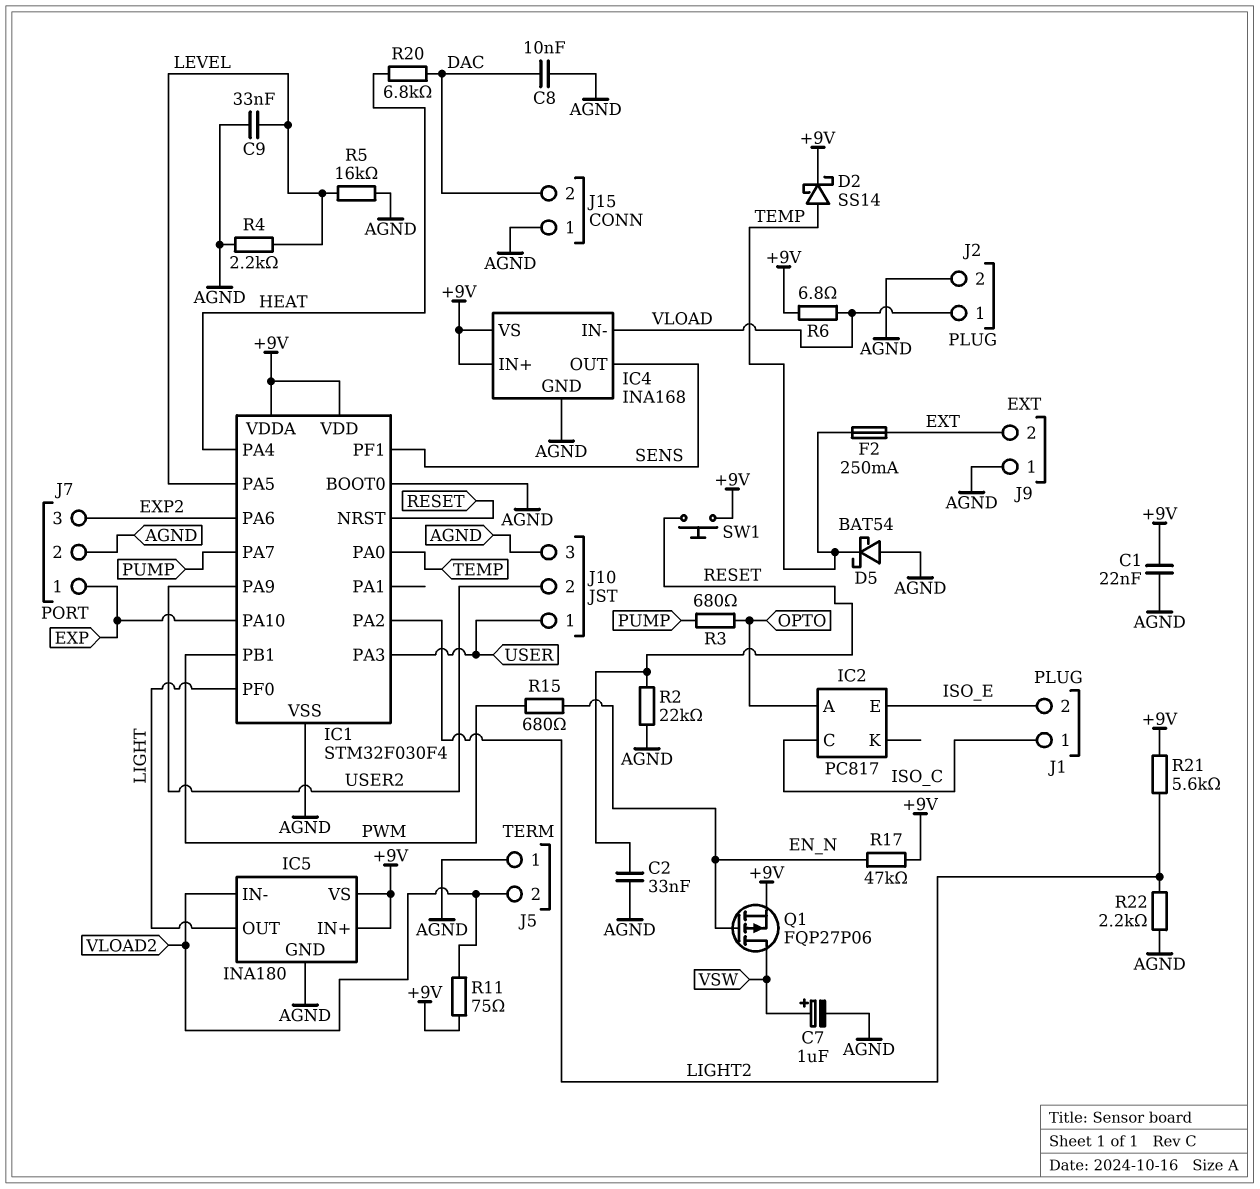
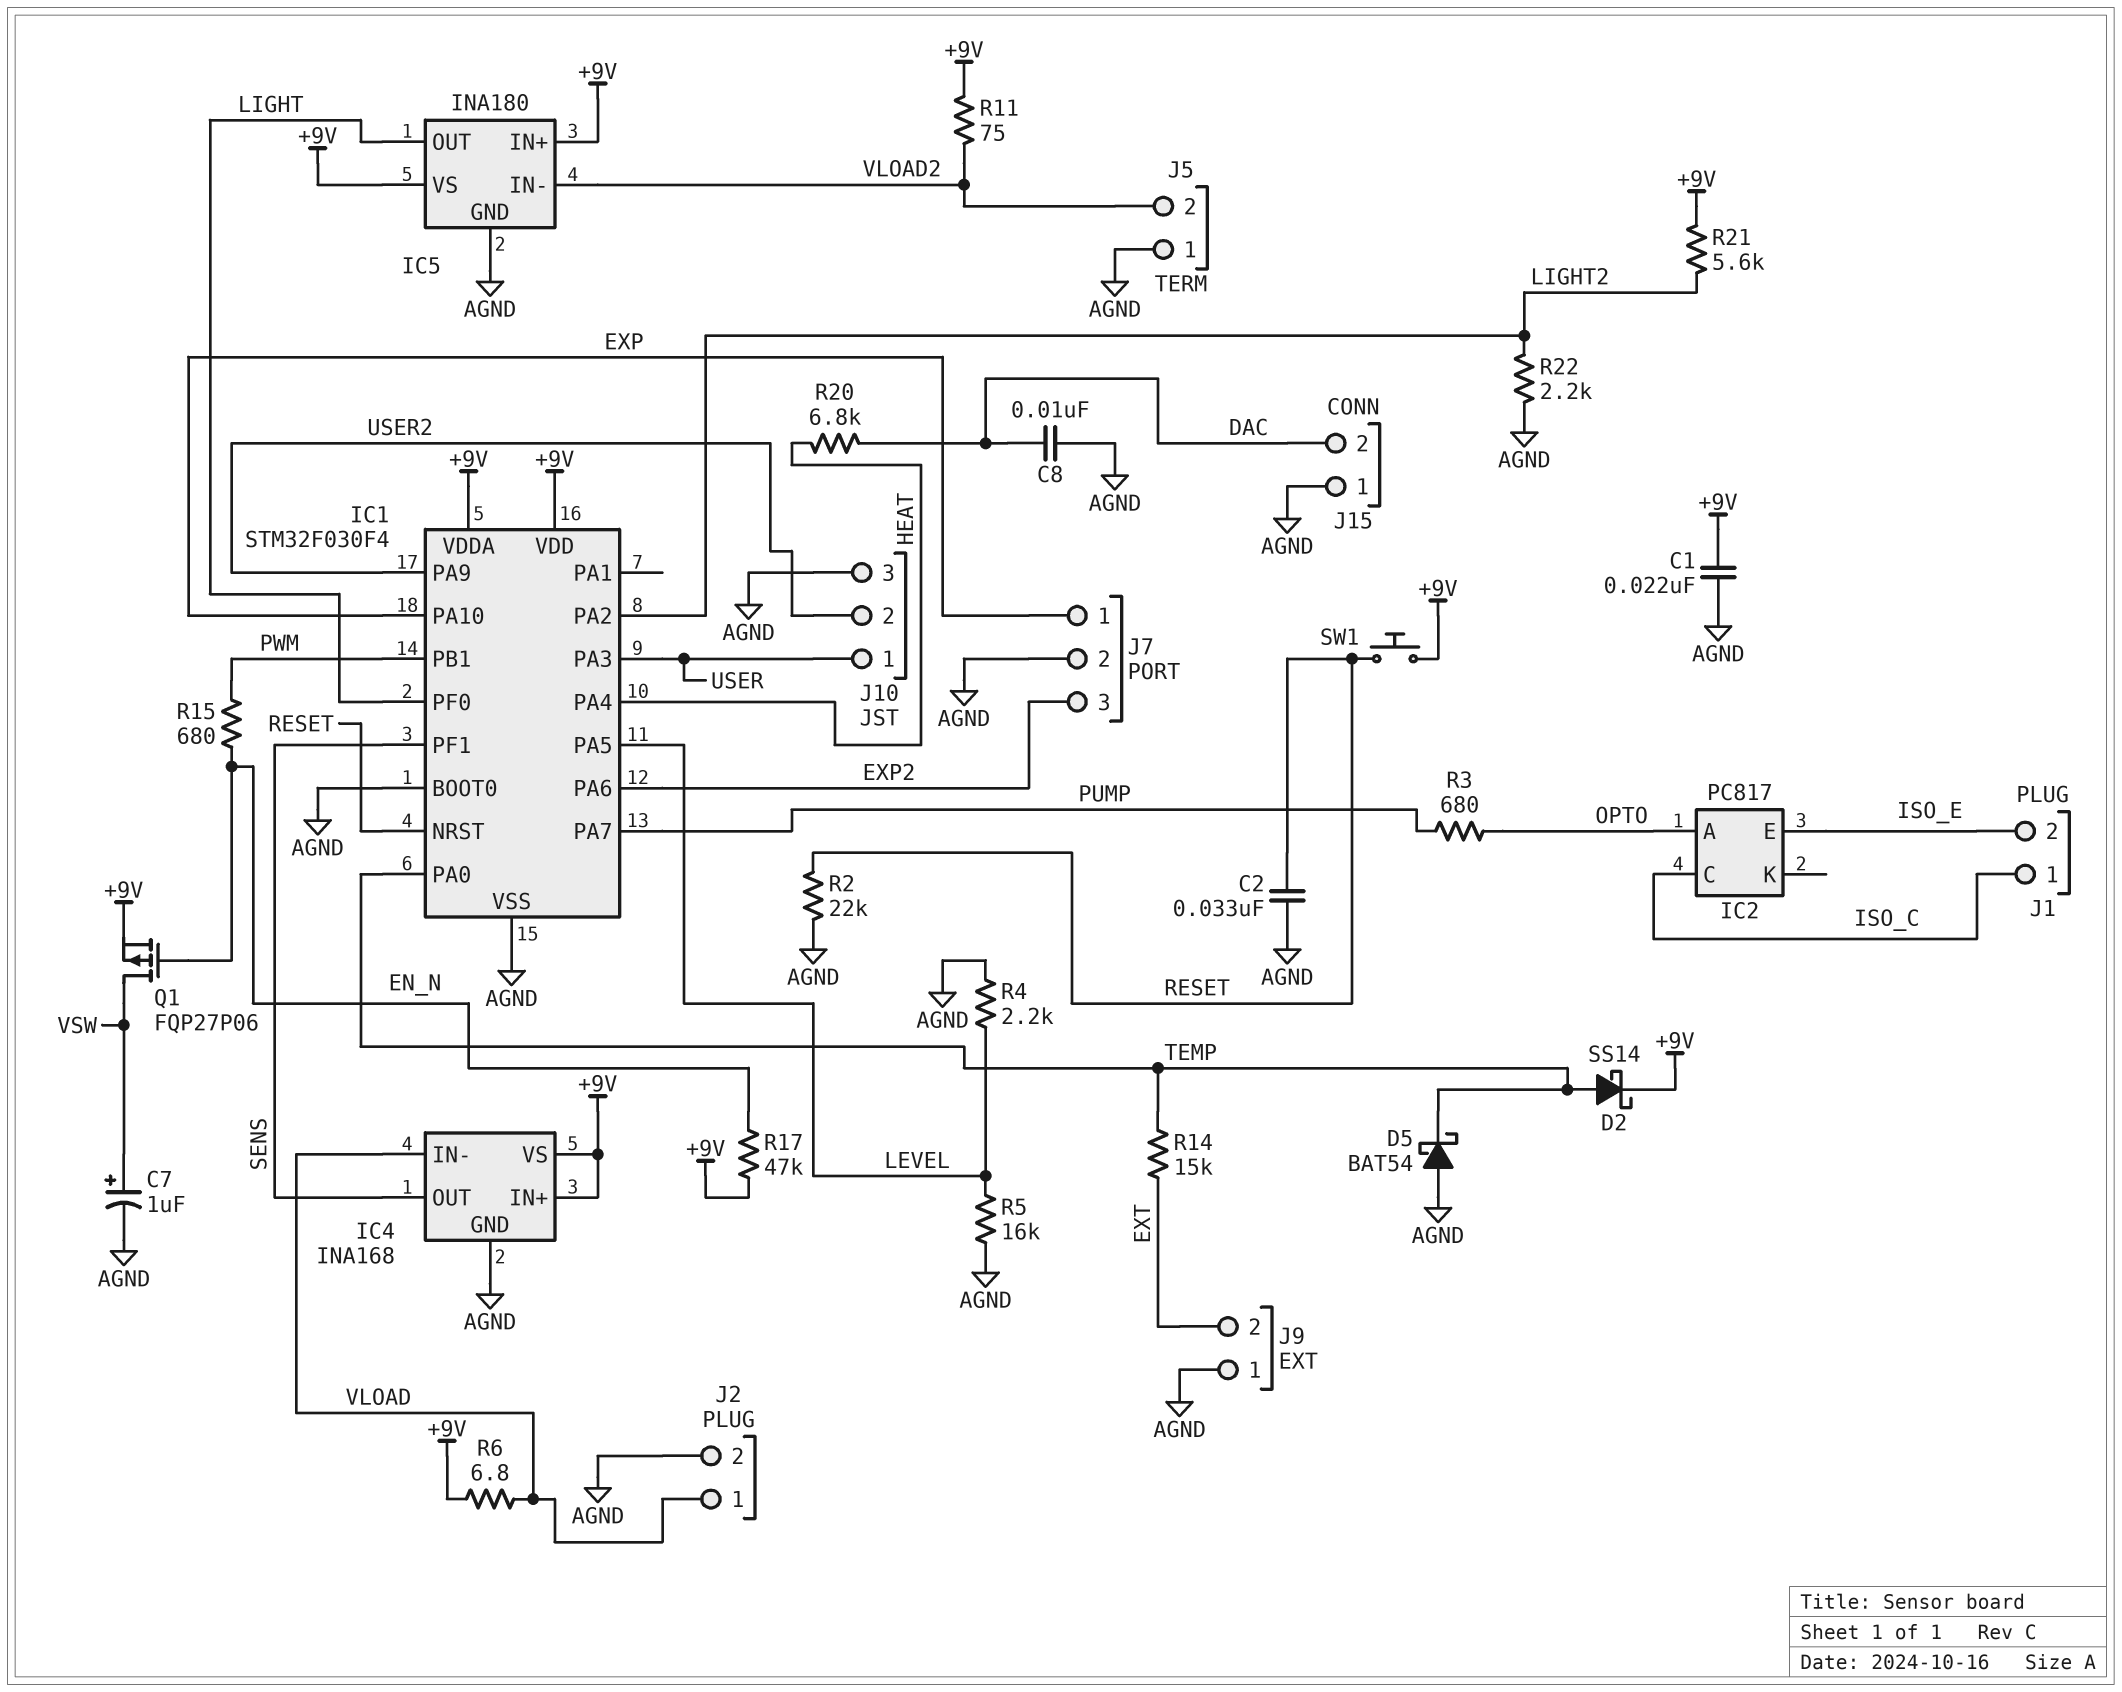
C9: 33nF (AGND, LEVEL) -> none
F2: 250mA (EXT, TEMP) -> none
R14: none -> 15k (EXT, TEMP)

